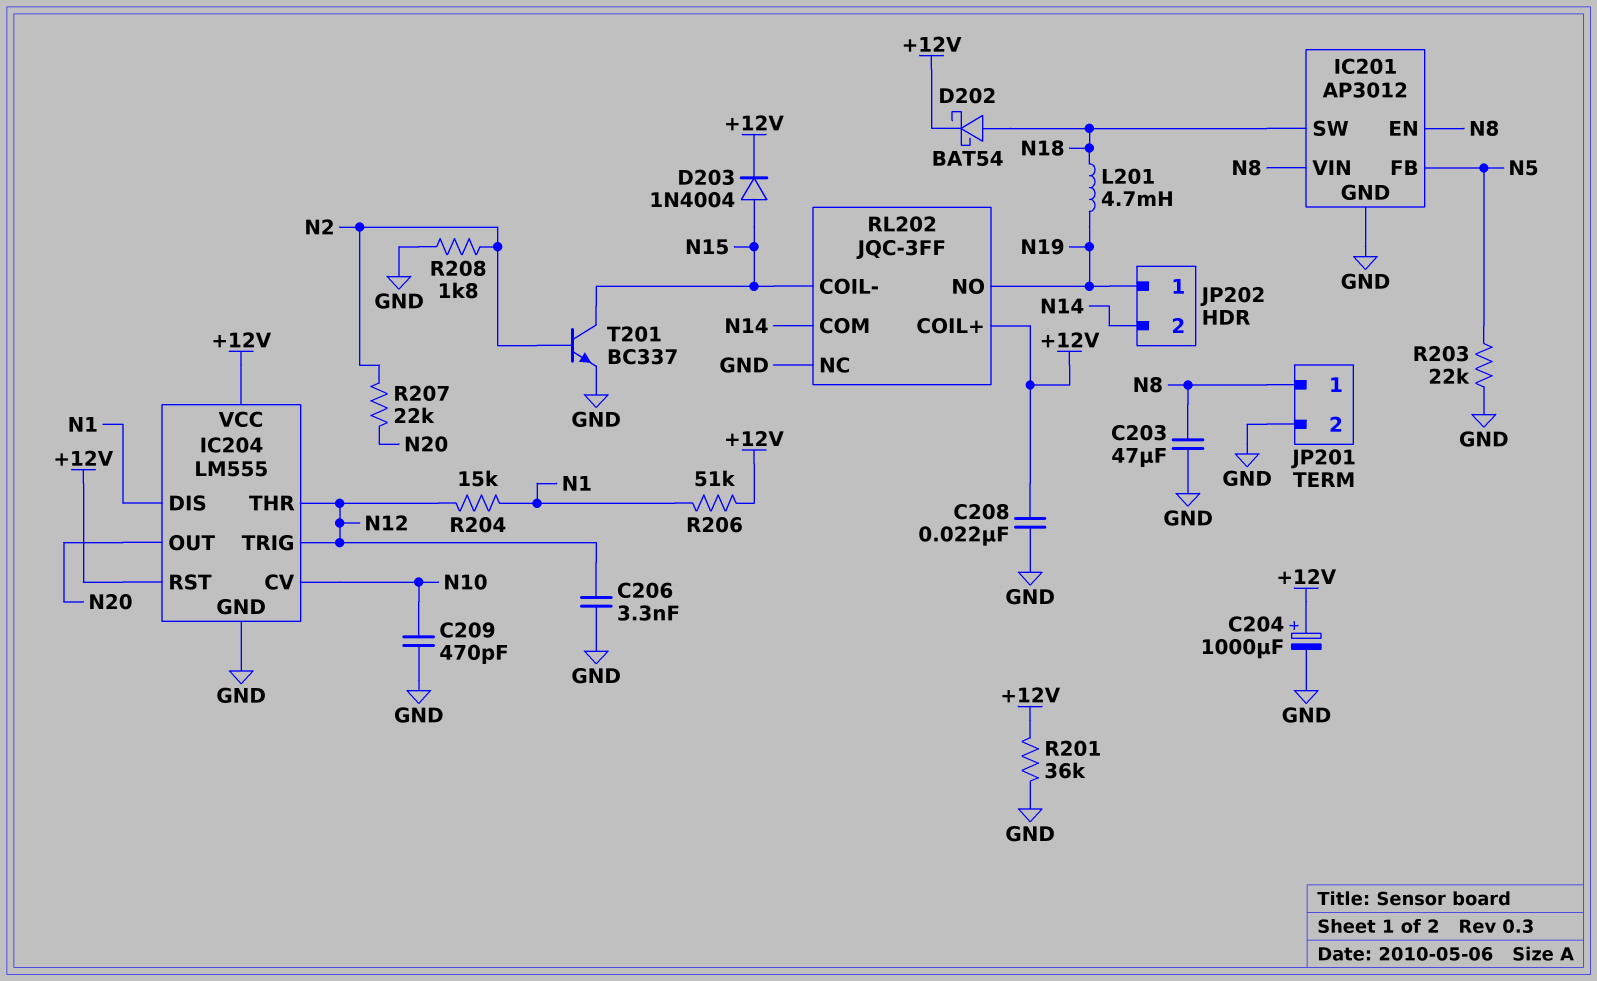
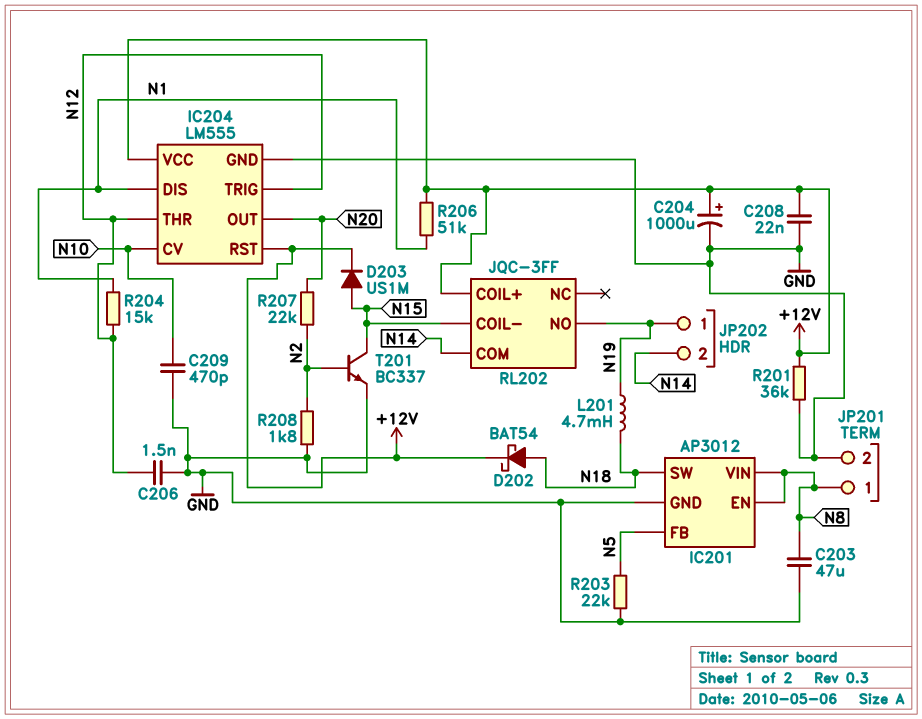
C206: 3.3nF (GND, N12) -> 1.5nF (GND, N12)
D203: diode 1N4004 (A N15, K +12V) -> diode US1M (A N15, K +12V)
RL202 pin NC: GND -> none

